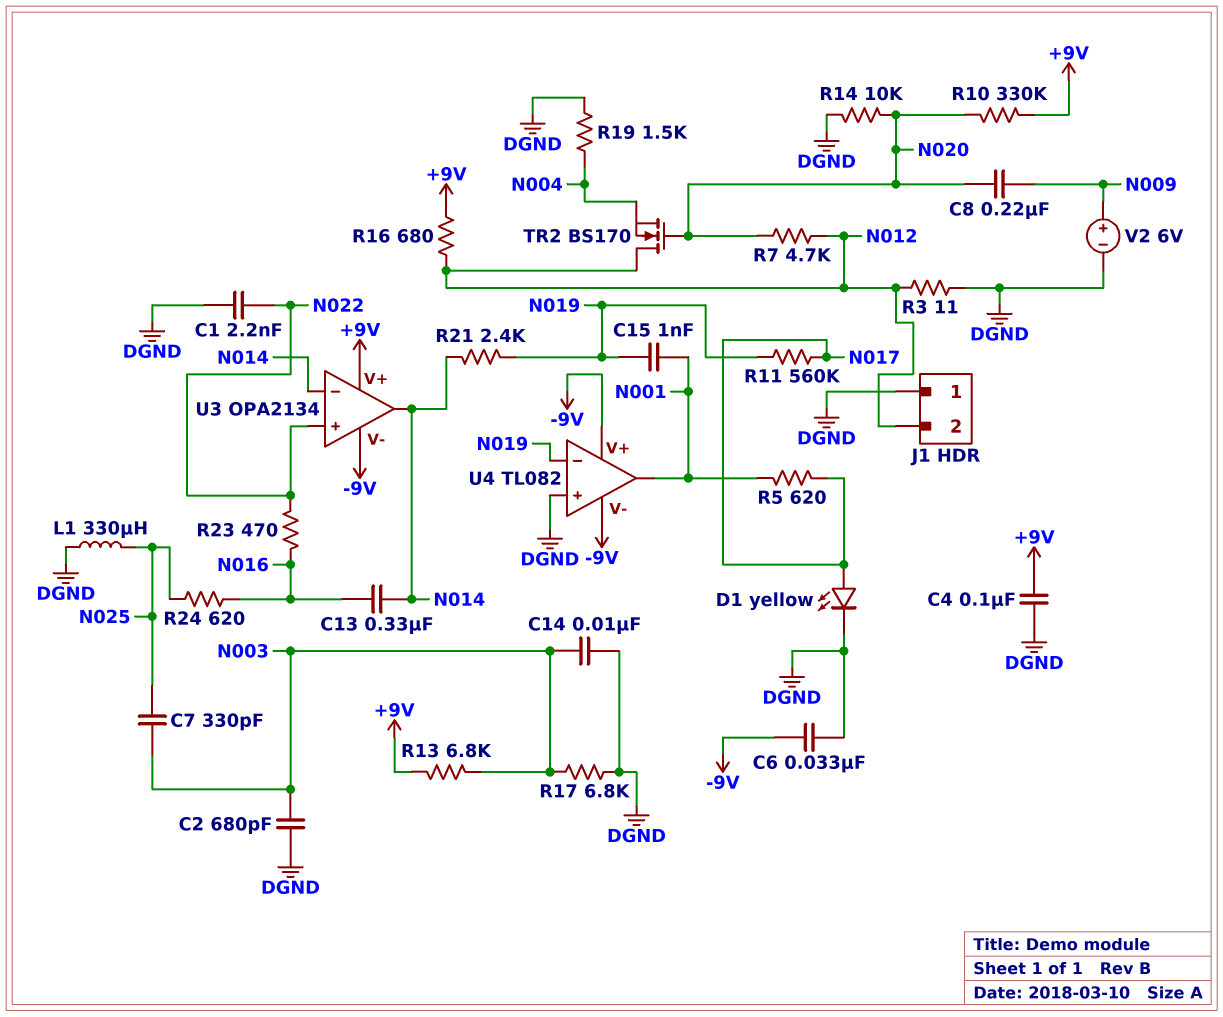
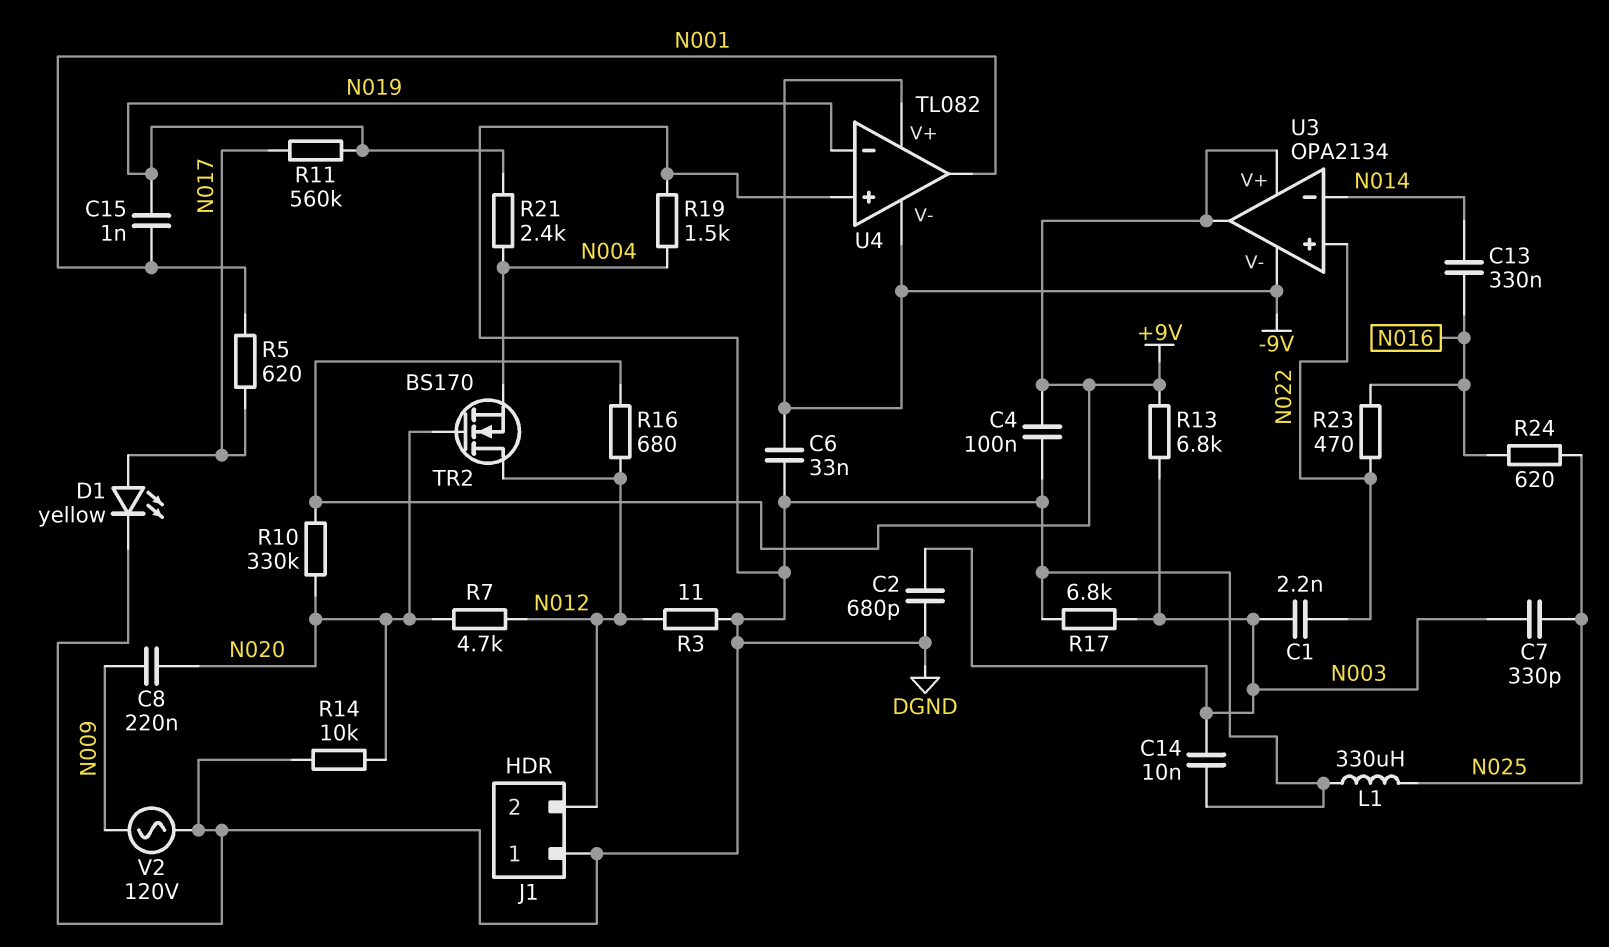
C1: 2.2nF (DGND, N022) -> 2.2nF (N003, N022)
R21: 2.4k (N014, N019) -> 2.4k (N004, N019)
U3 pin out: N014 -> +9V
V2: 6V (plus N009, minus DGND) -> AC 120V (DGND, N009)

